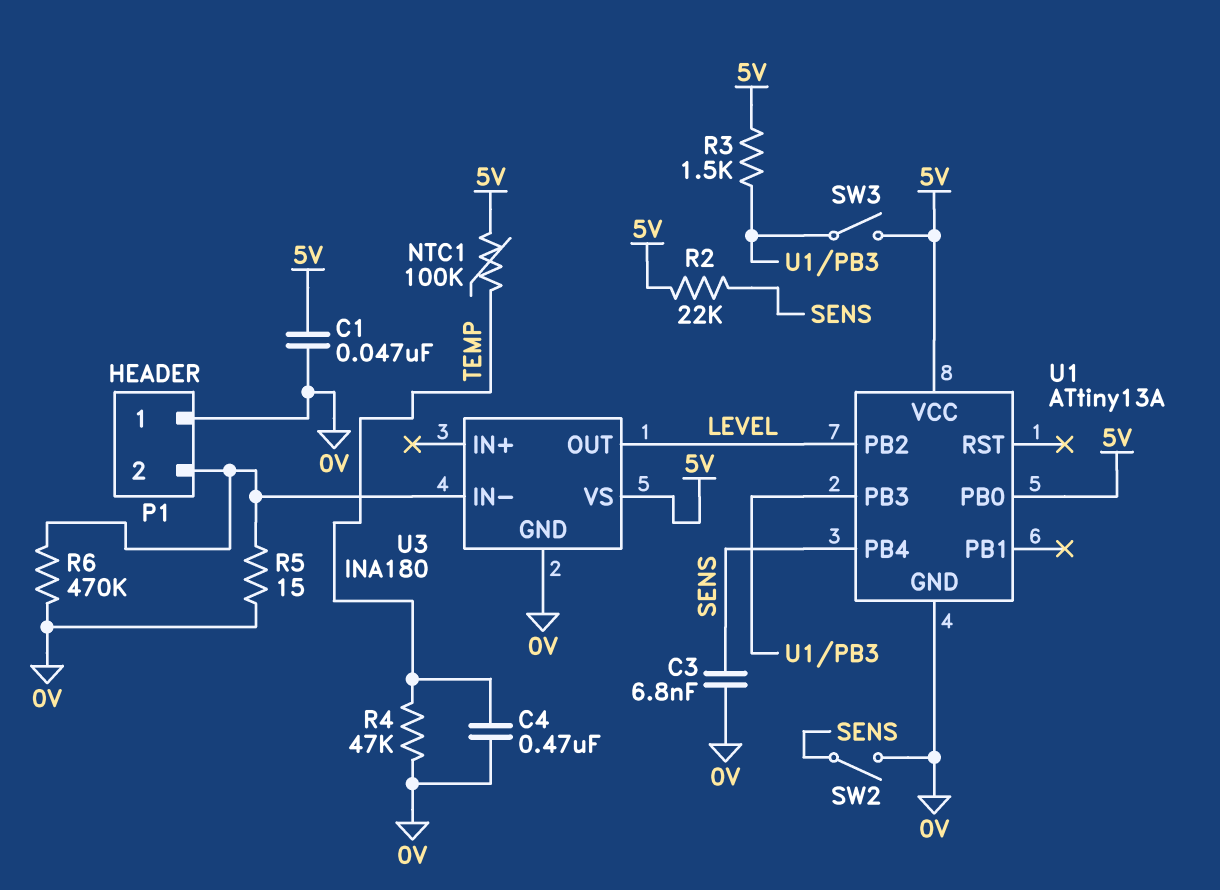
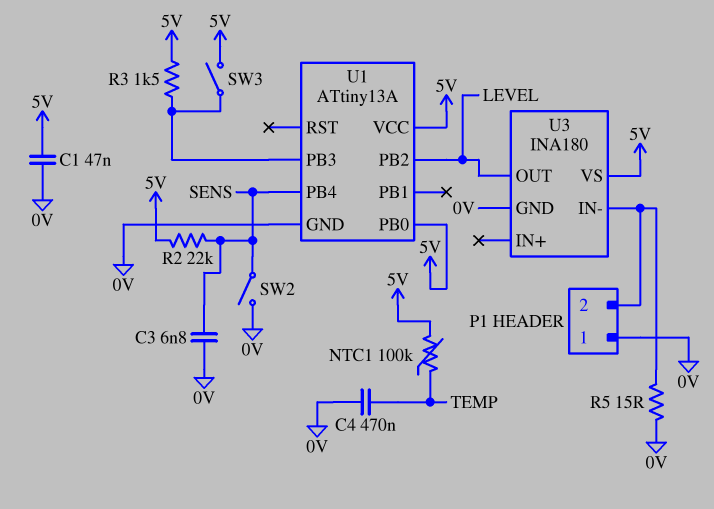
R4: 47k (0V, TEMP) -> none
R6: 470k (0V, P1/2) -> none

